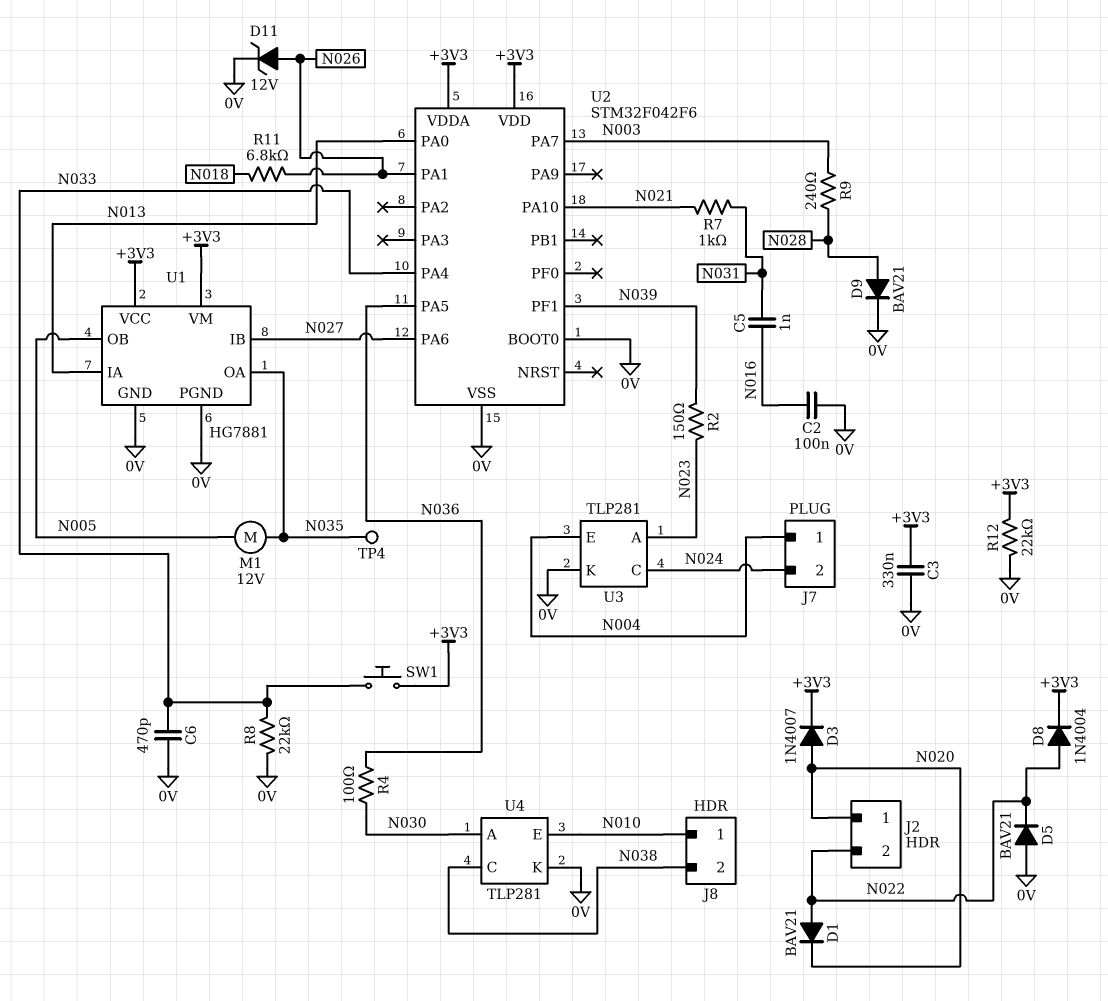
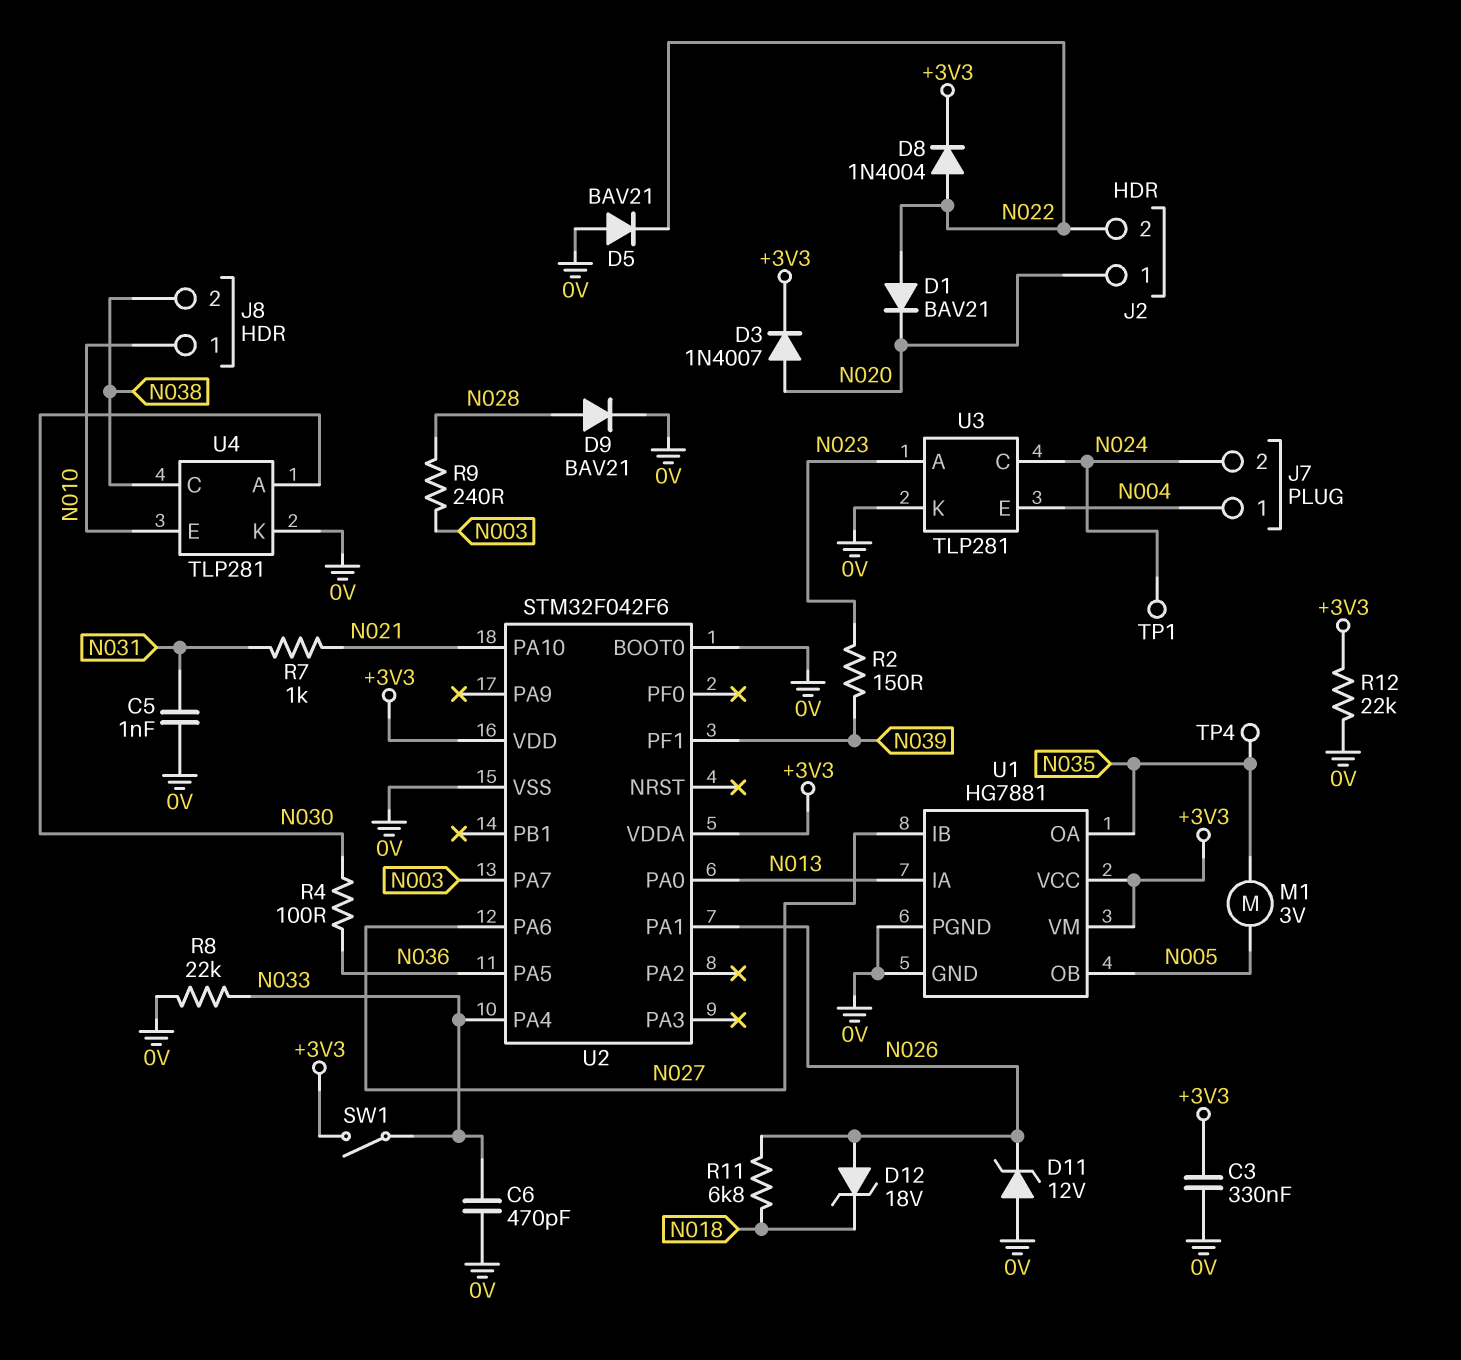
C2: 100nF (0V, N016) -> none
C5: 1nF (N016, N031) -> 1nF (0V, N031)
D11: zener 12V (A N026, K 0V) -> zener 12V (A 0V, K N026)
D12: none -> zener 18V (A N026, K N018)
M1: motor 12V (N005, N035) -> motor 3V (N005, N035)
SW1: button (+3V3, N033) -> switch (+3V3, N033)
TP1: none -> test point (N024)

